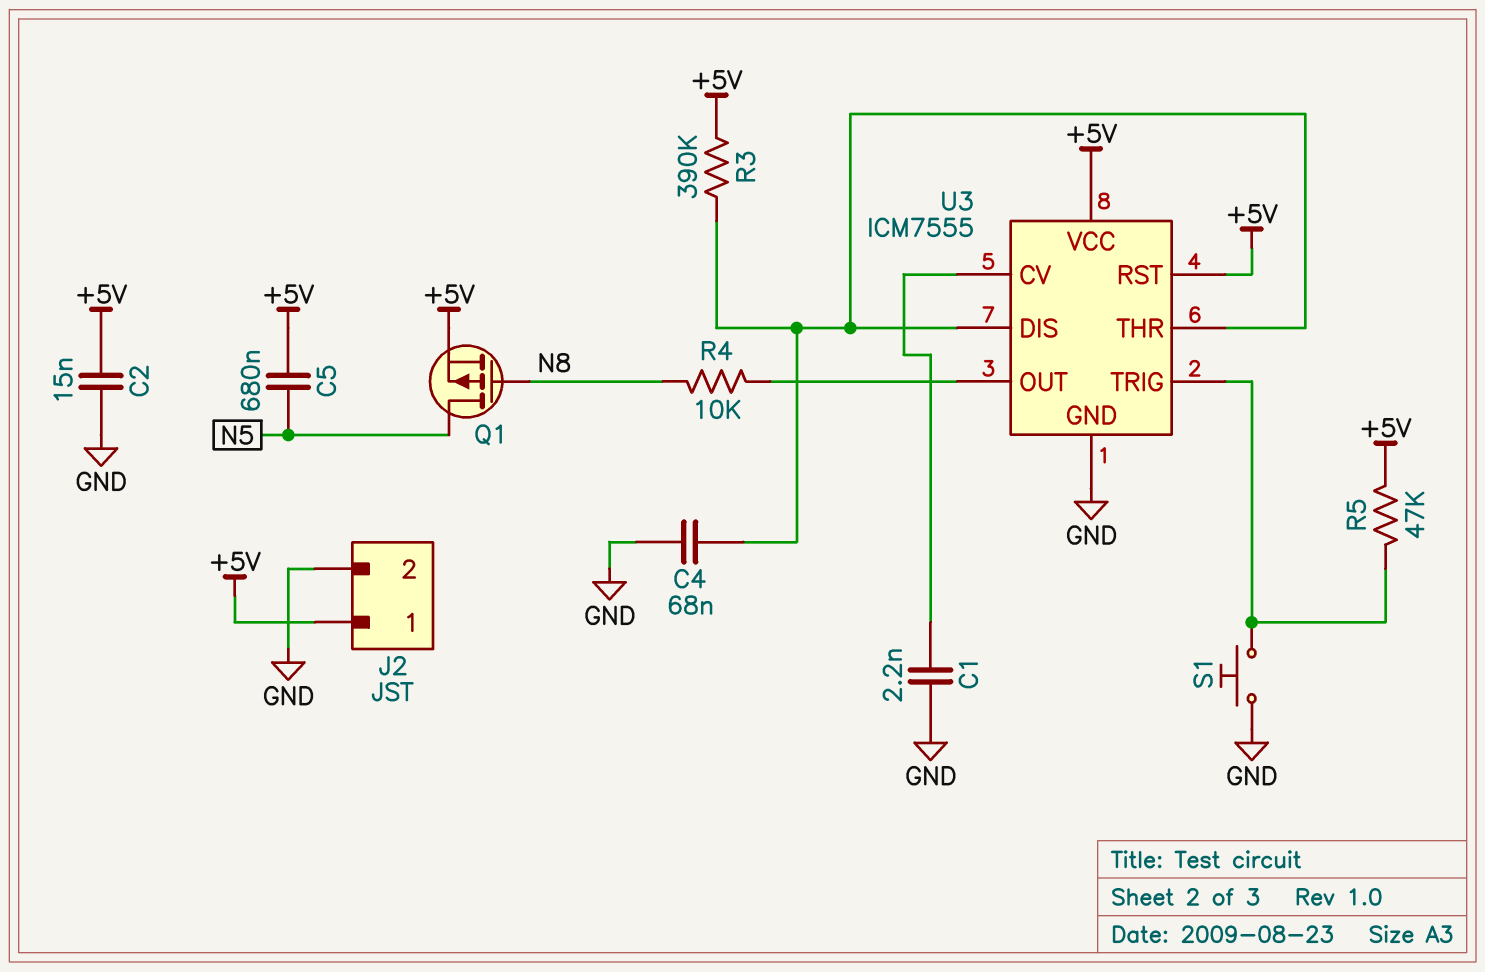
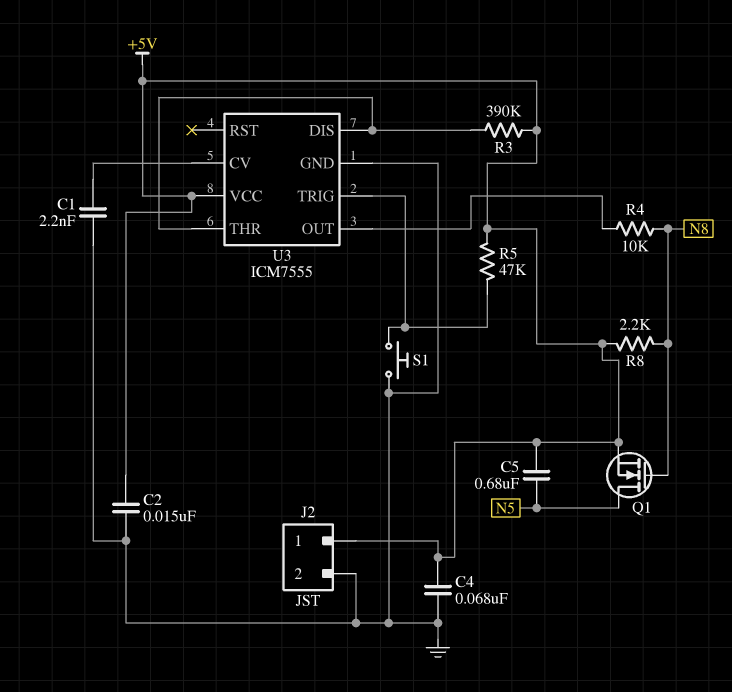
C4: 68nF (GND, U3/DIS) -> 68nF (+5V, GND)
Q1: PMOS (G N8, D N5, S +5V) -> NMOS (G N8, D N5, S +5V)
R8: none -> 2.2k (+5V, N8)
U3 pin RST: +5V -> none

